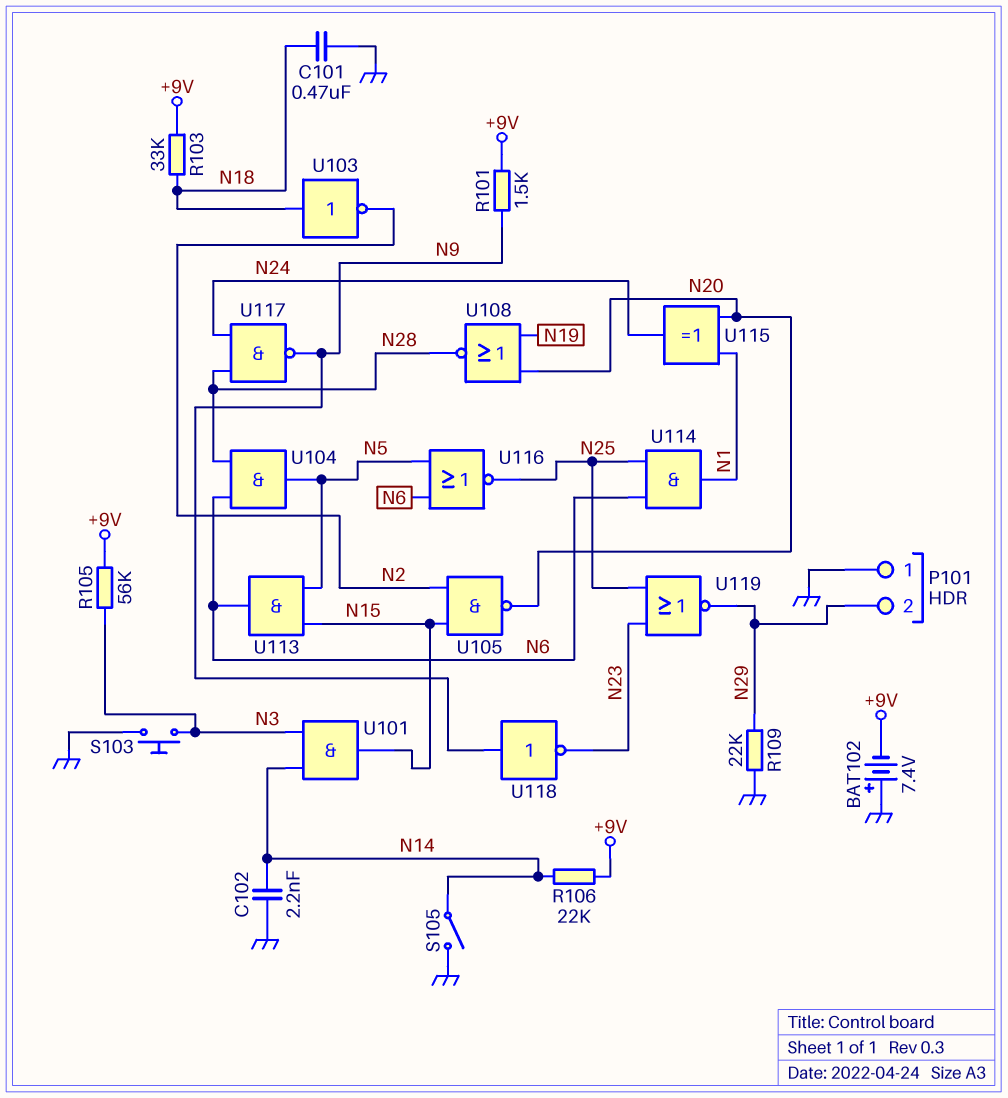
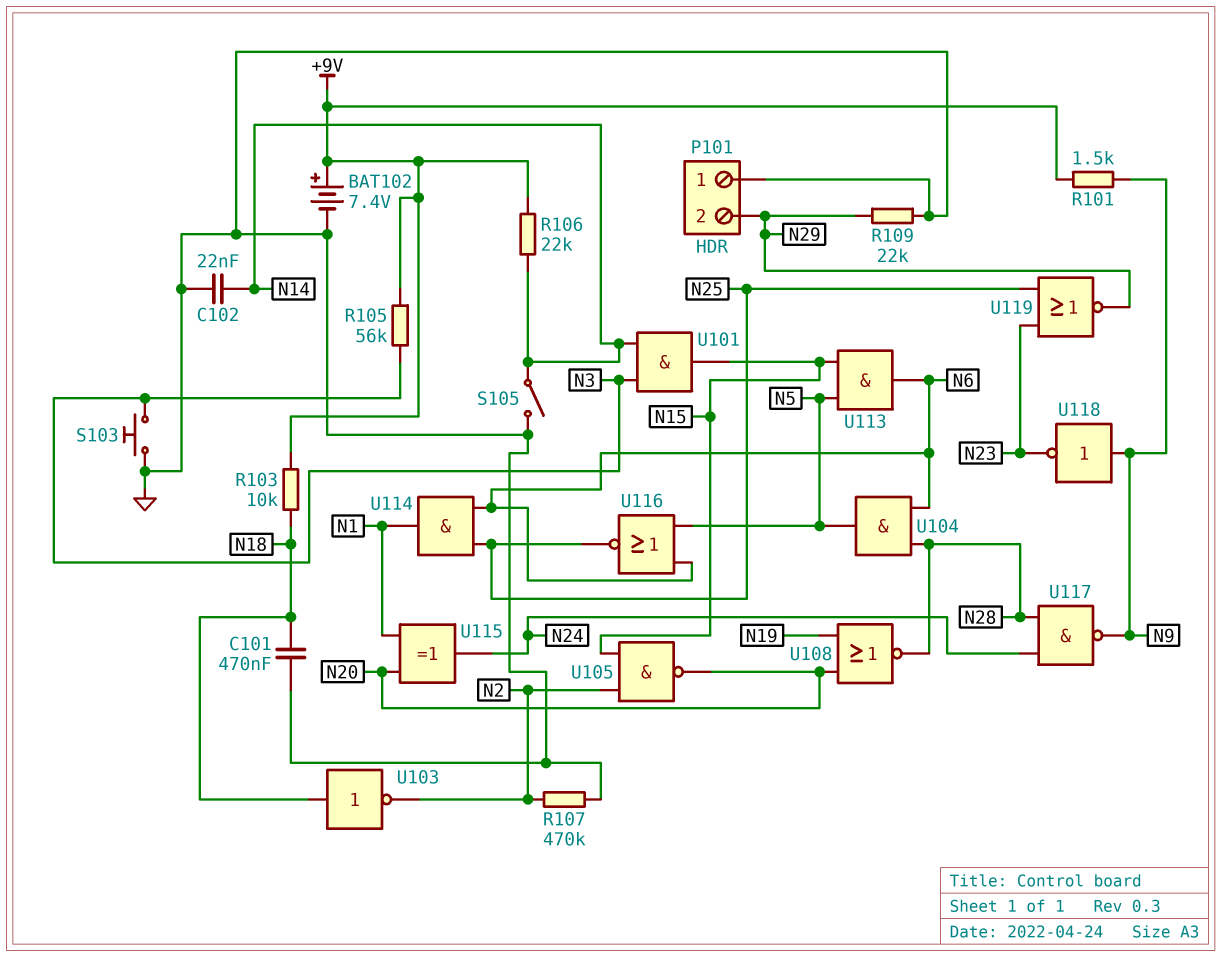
BAT102: 7.4V (plus GND, minus +9V) -> 7.4V (plus +9V, minus GND)
C102: 2.2nF (GND, N14) -> 22nF (GND, N14)
R103: 33k (+9V, N18) -> 10k (+9V, N18)
R107: none -> 470k (GND, N2)

